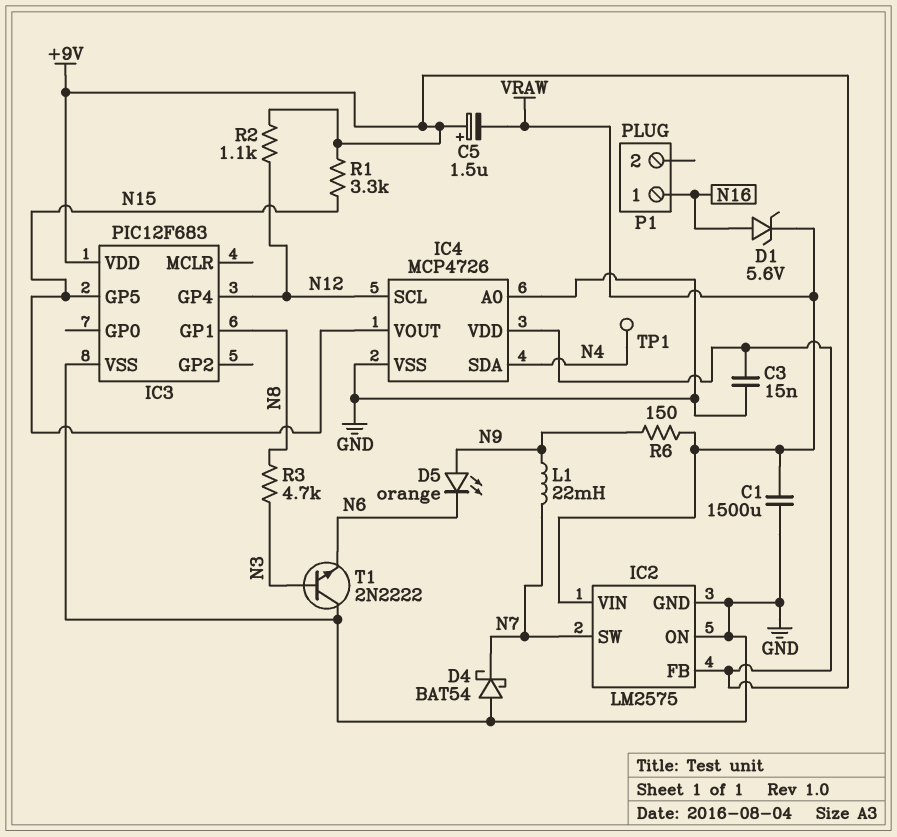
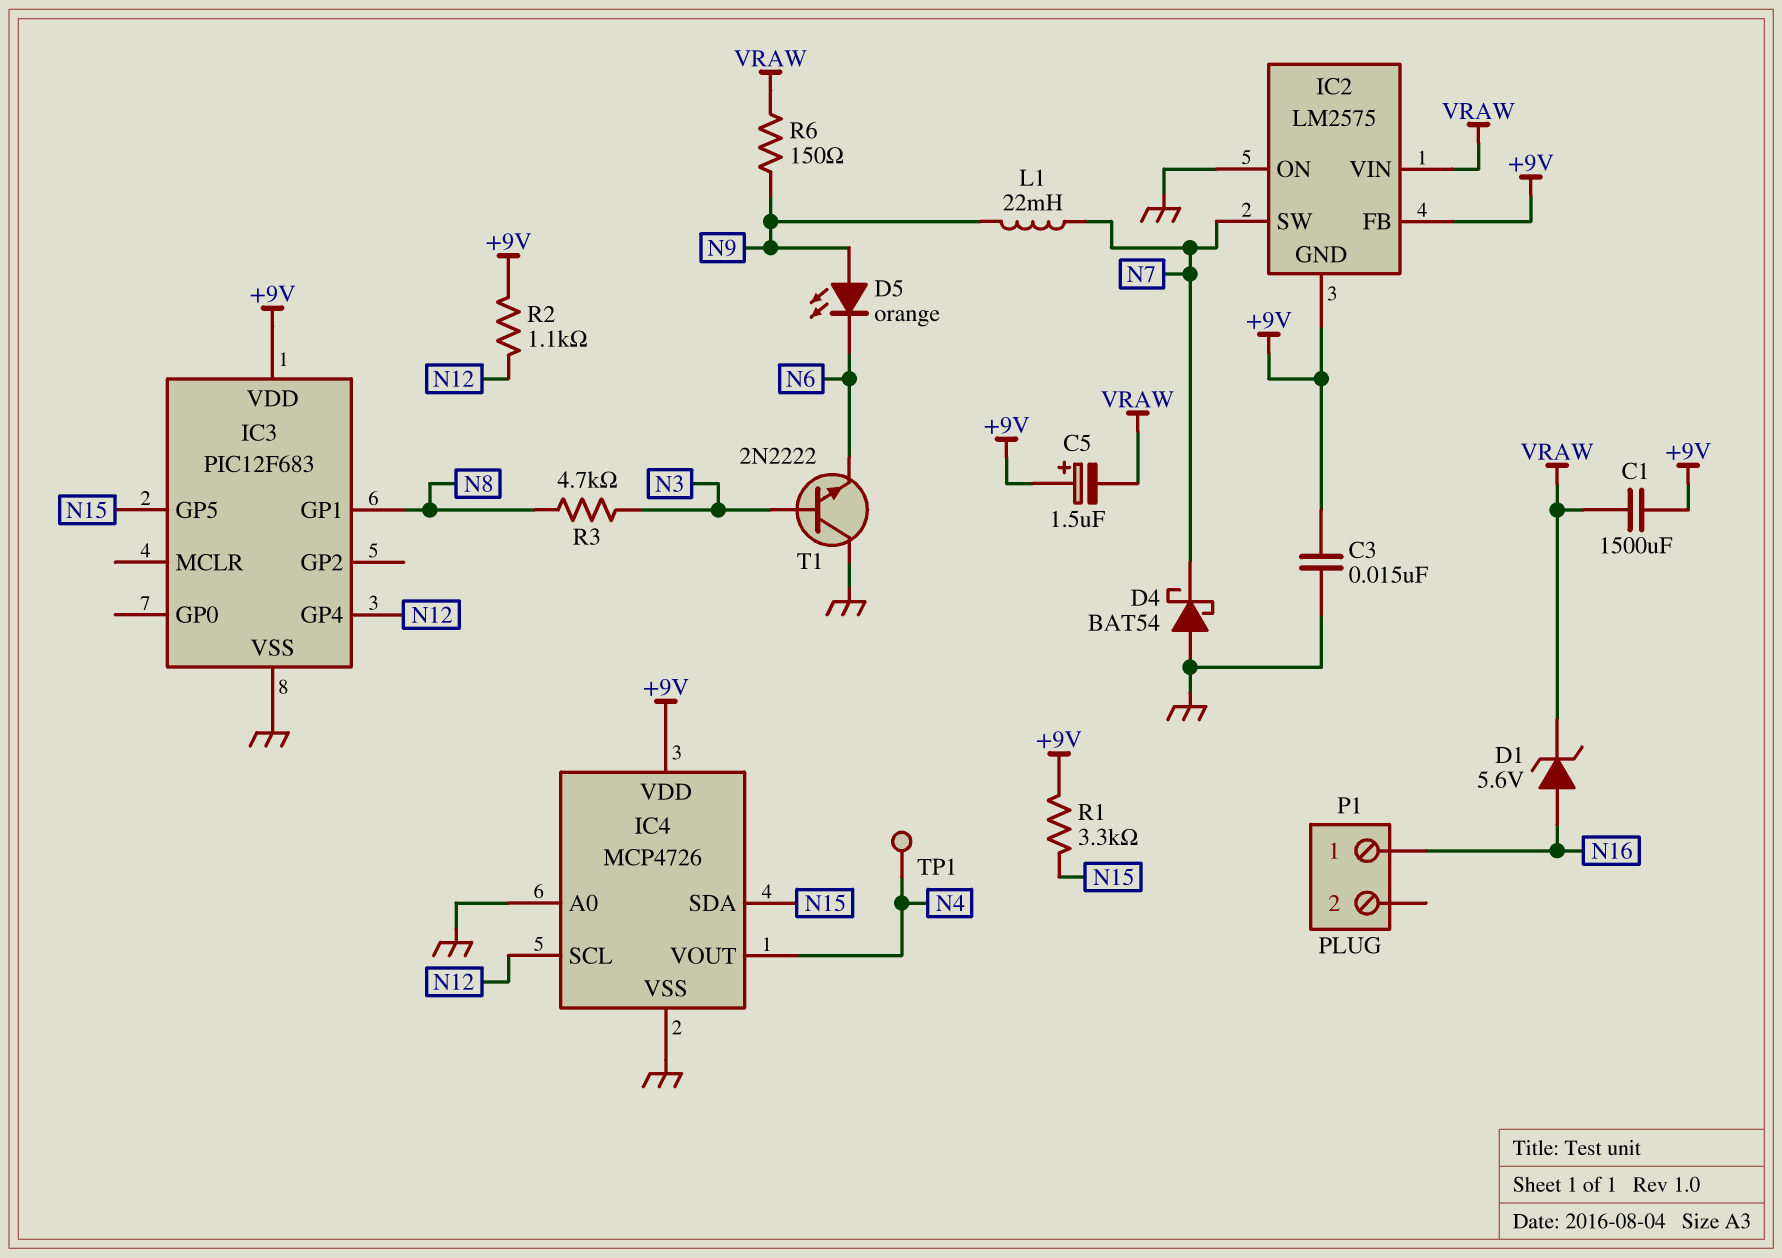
C1: 1500uF (GND, VRAW) -> 1500uF (+9V, VRAW)
IC2 pin GND: GND -> +9V
IC4 pin SDA: N4 -> N15
IC4 pin VOUT: N15 -> N4

